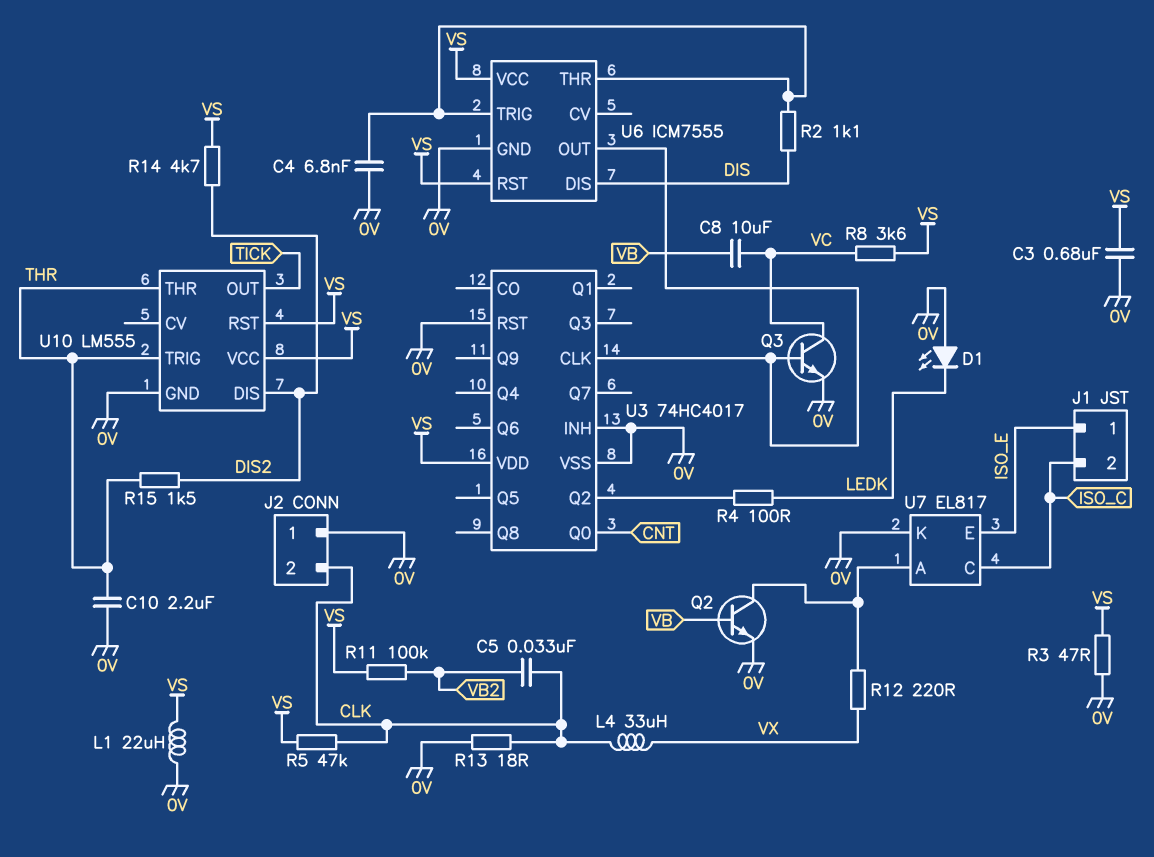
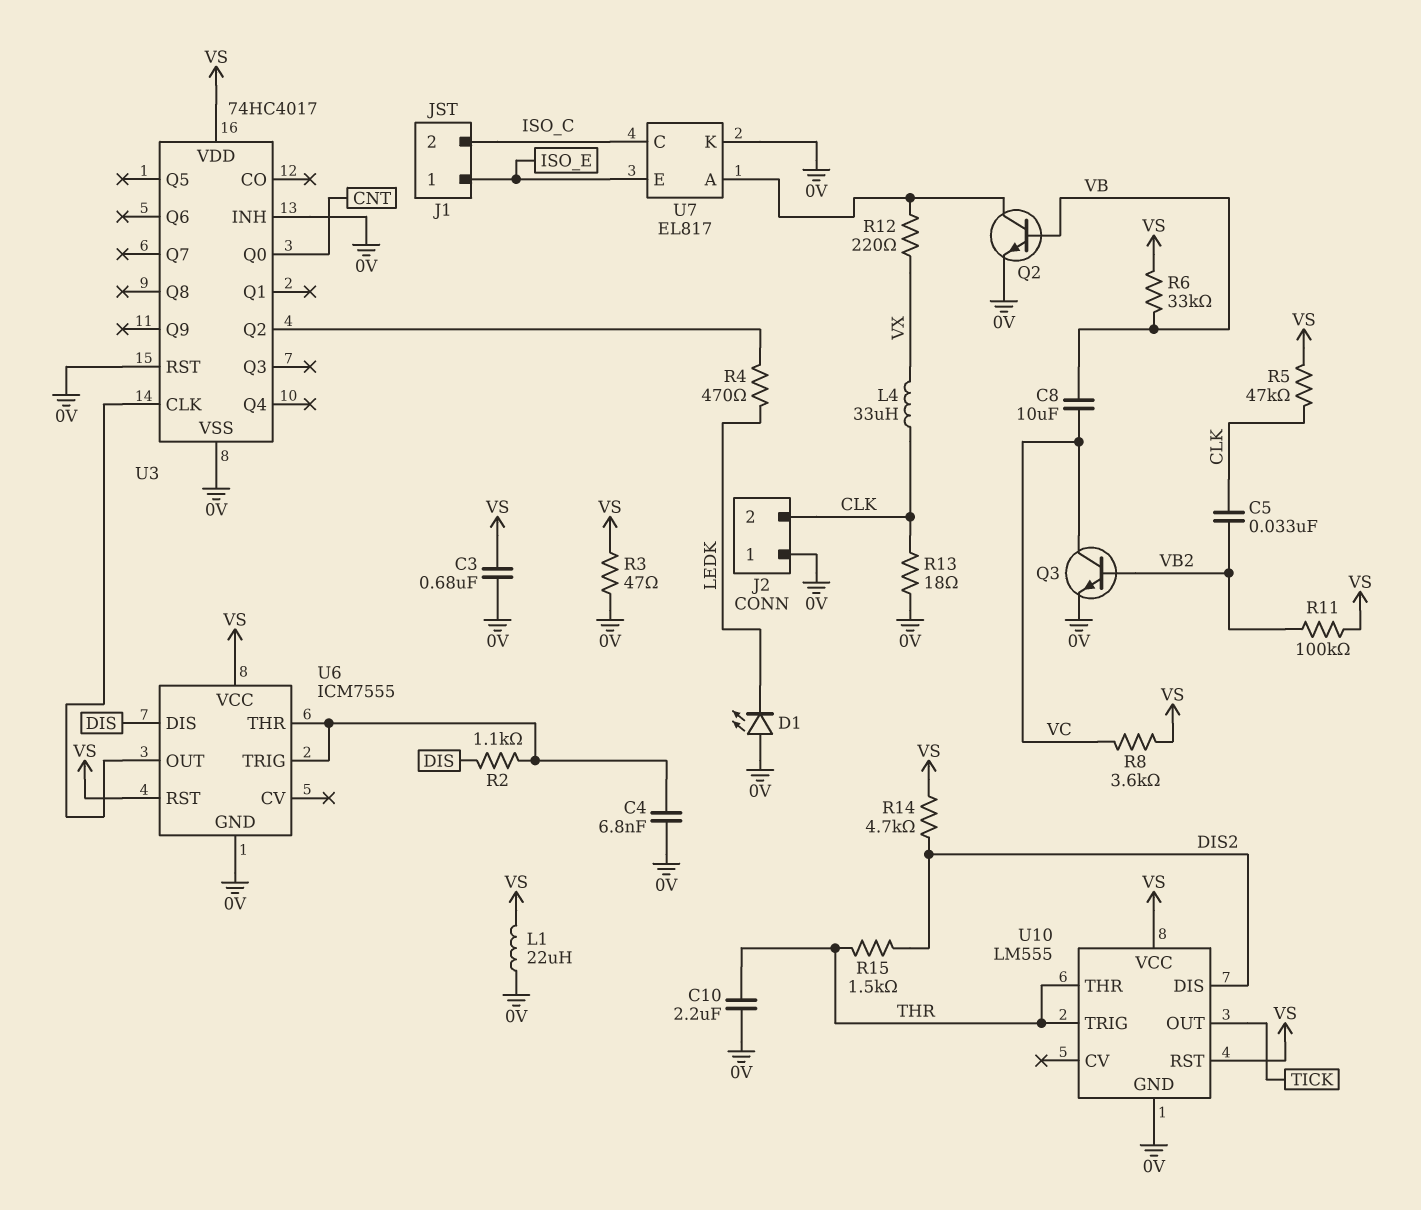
Q3: NPN (B U3/CLK, C VC, E 0V) -> NPN (B VB2, C VC, E 0V)
R4: 100 (LEDK, U3/Q2) -> 470 (LEDK, U3/Q2)
R6: none -> 33k (VB, VS)

